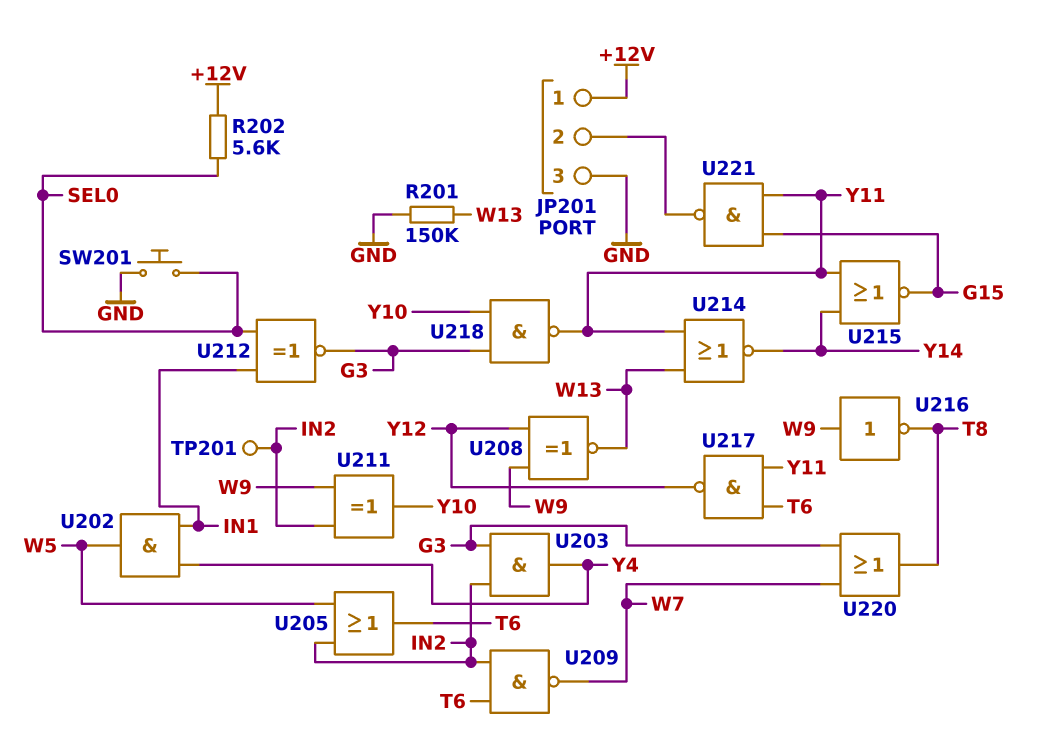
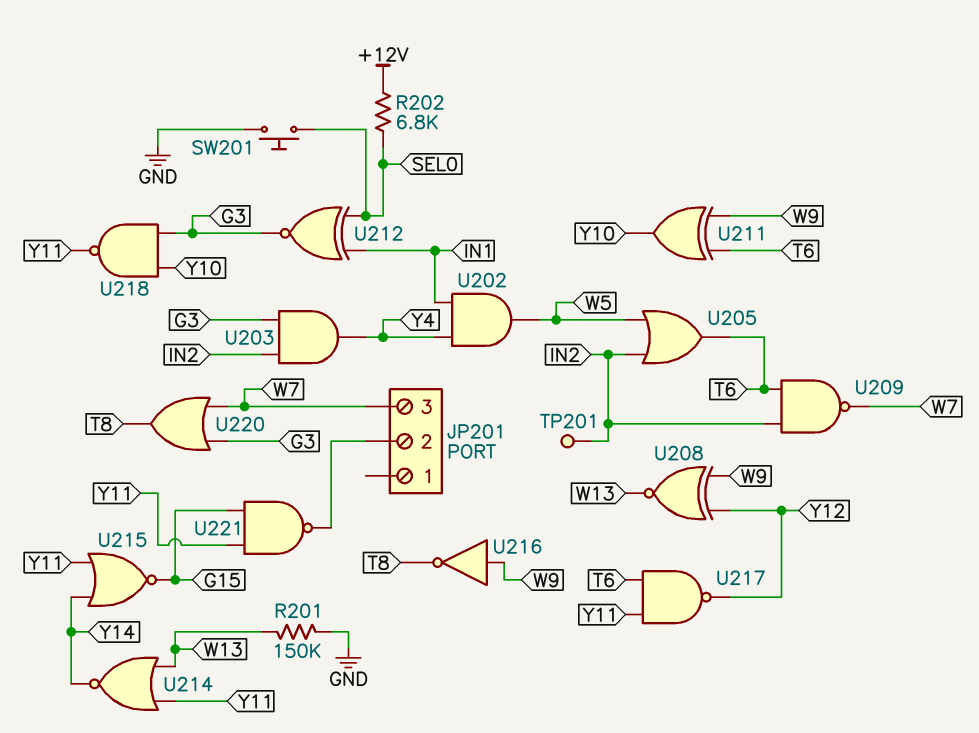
JP201 pin 1: +12V -> none
JP201 pin 3: GND -> W7
R202: 5.6k (+12V, SEL0) -> 6.8k (+12V, SEL0)
U211: XOR (in IN2, in W9, out Y10) -> XOR (in T6, in W9, out Y10)

